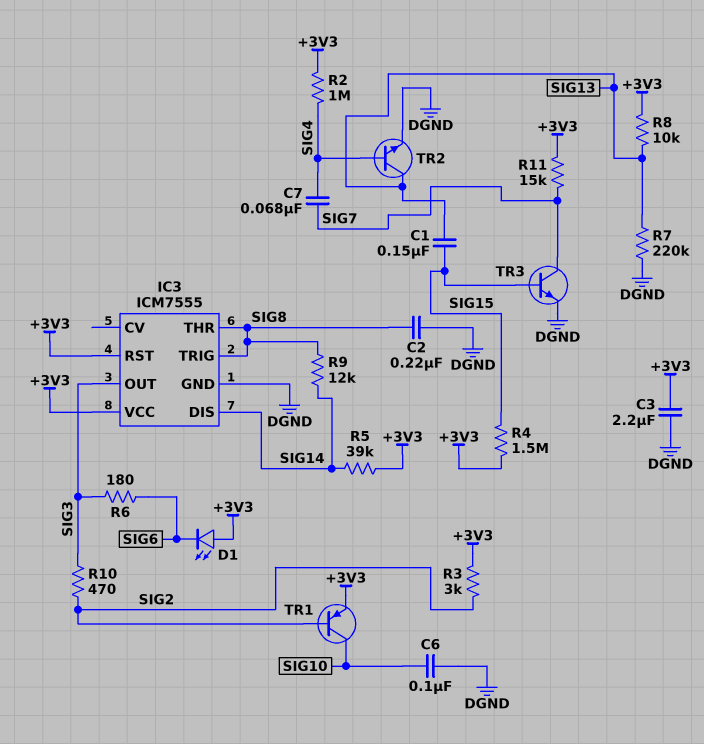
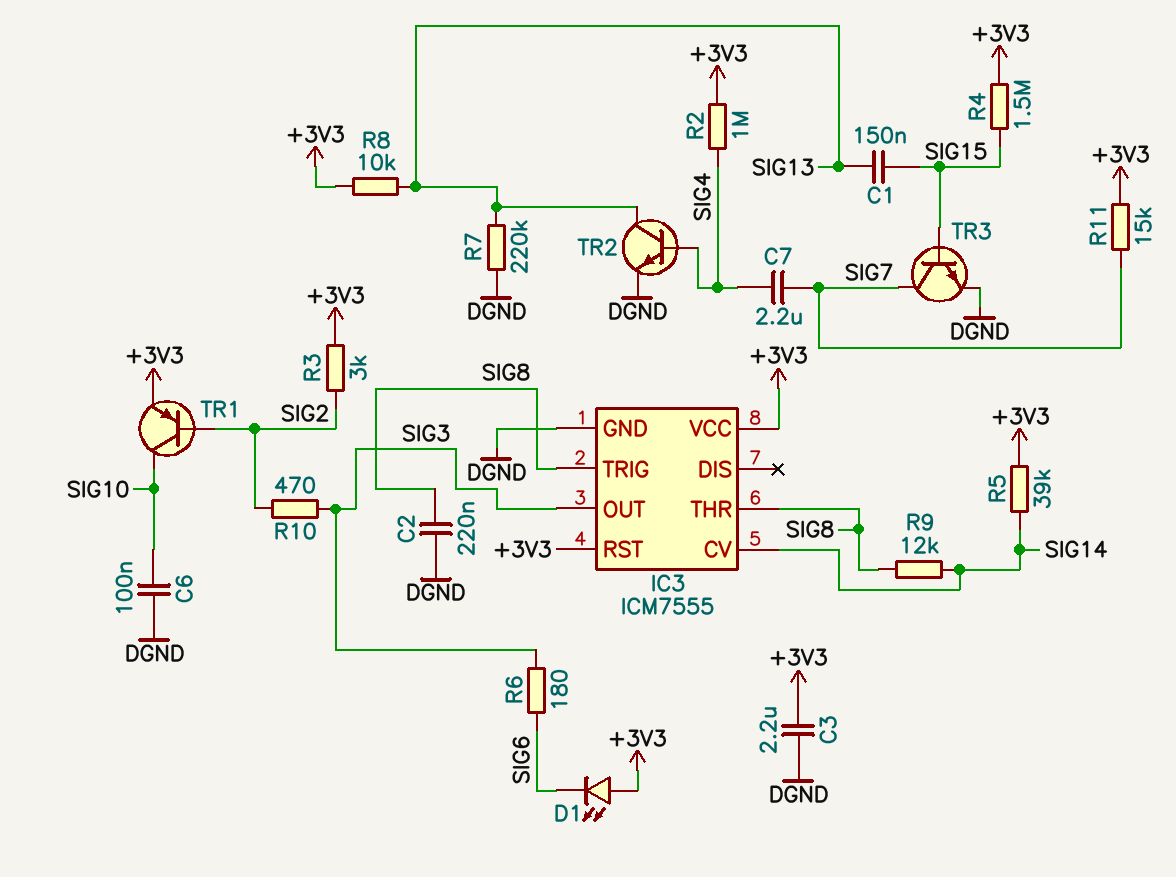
C7: 68nF (SIG4, SIG7) -> 2.2uF (SIG4, SIG7)
IC3 pin CV: none -> SIG14
IC3 pin DIS: SIG14 -> none

